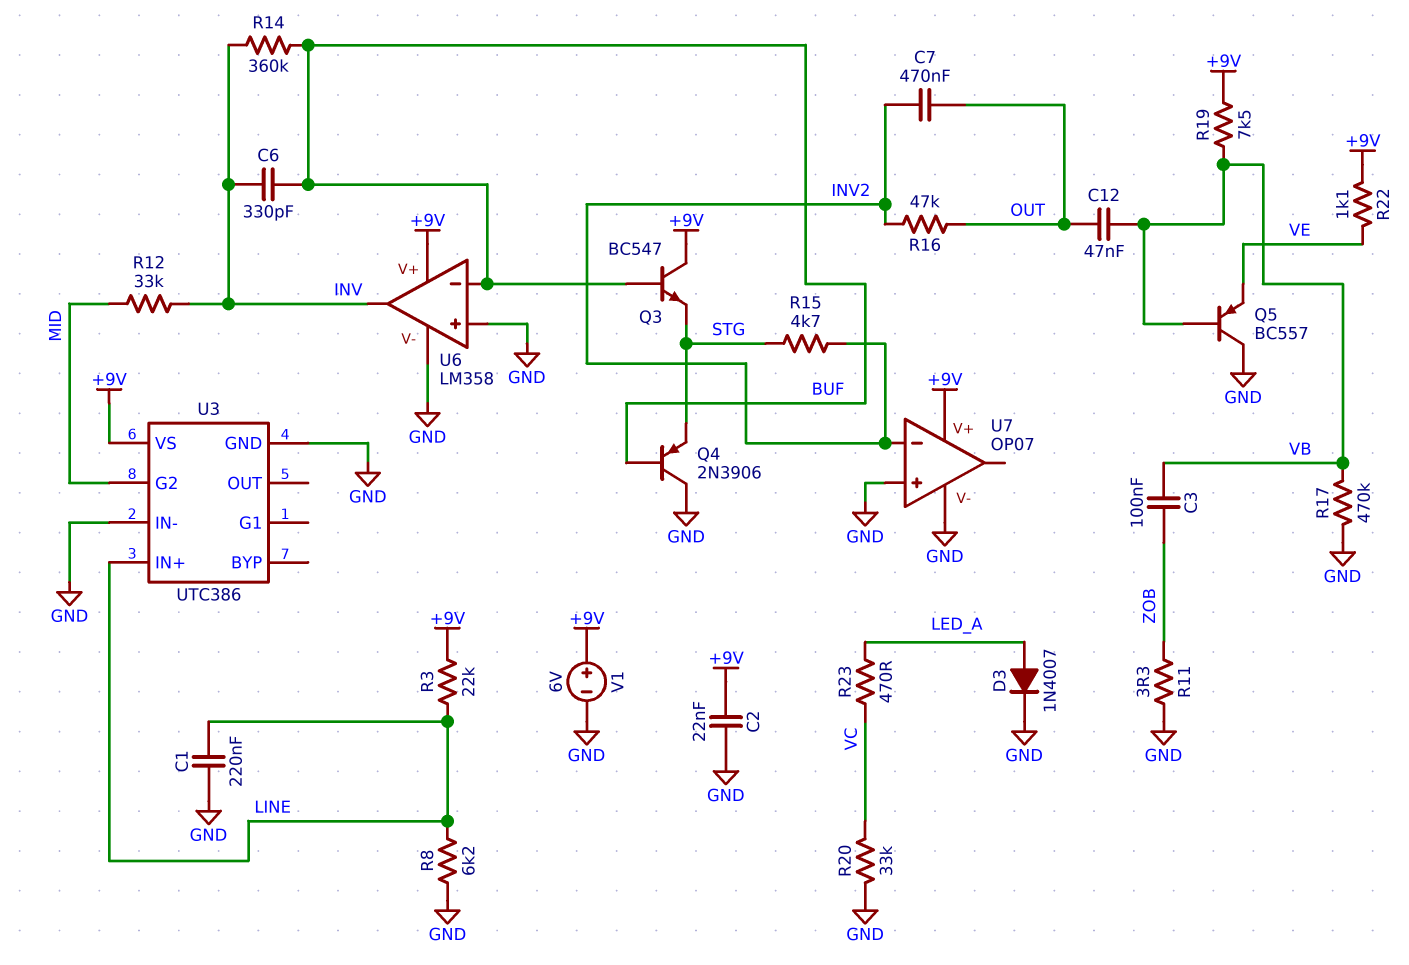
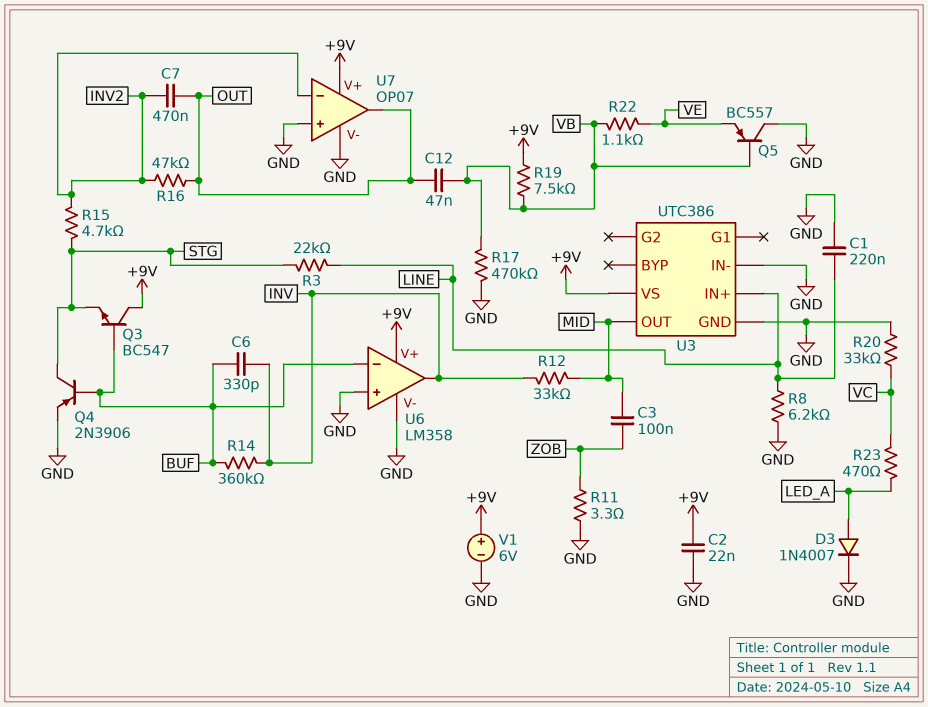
C3: 100nF (VB, ZOB) -> 100nF (MID, ZOB)
Q4: PNP 2N3906 (B BUF, C GND, E STG) -> PNP 2N3906 (B BUF, C STG, E GND)
R3: 22k (+9V, LINE) -> 22k (LINE, STG)
R22: 1.1k (+9V, VE) -> 1.1k (VB, VE)
U3 pin G2: MID -> none
U3 pin OUT: none -> MID
U7 pin out: none -> OUT

